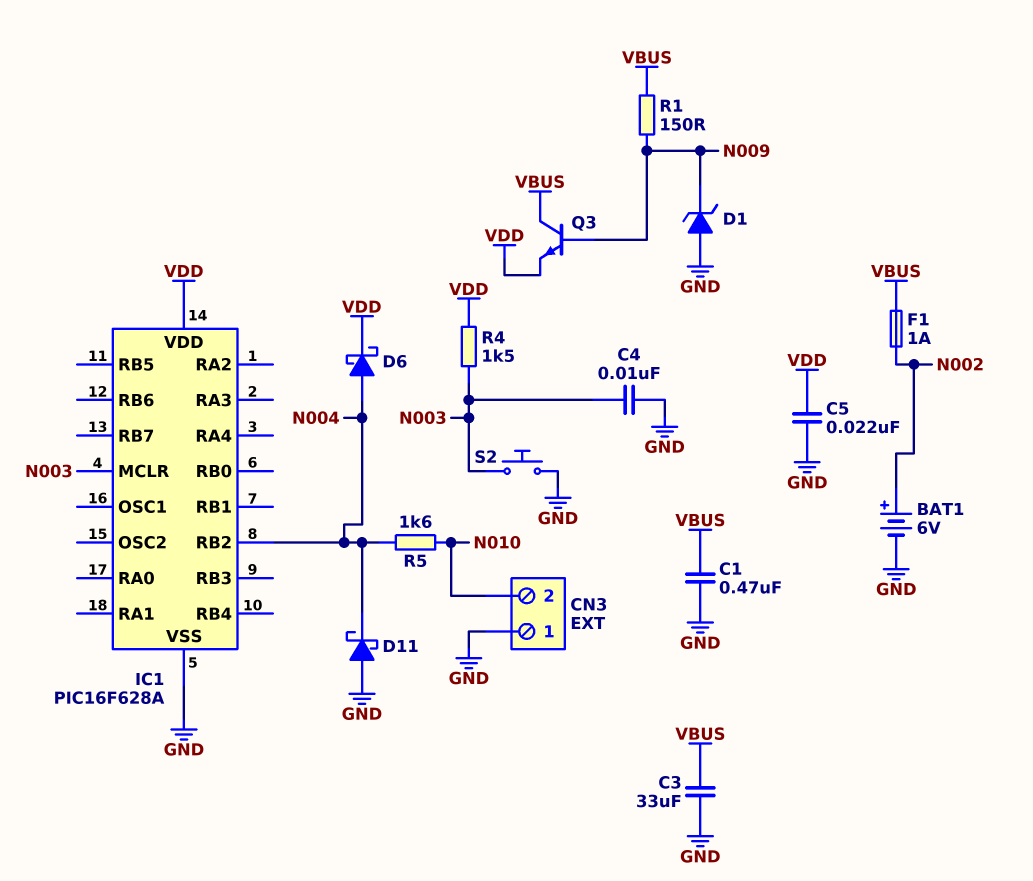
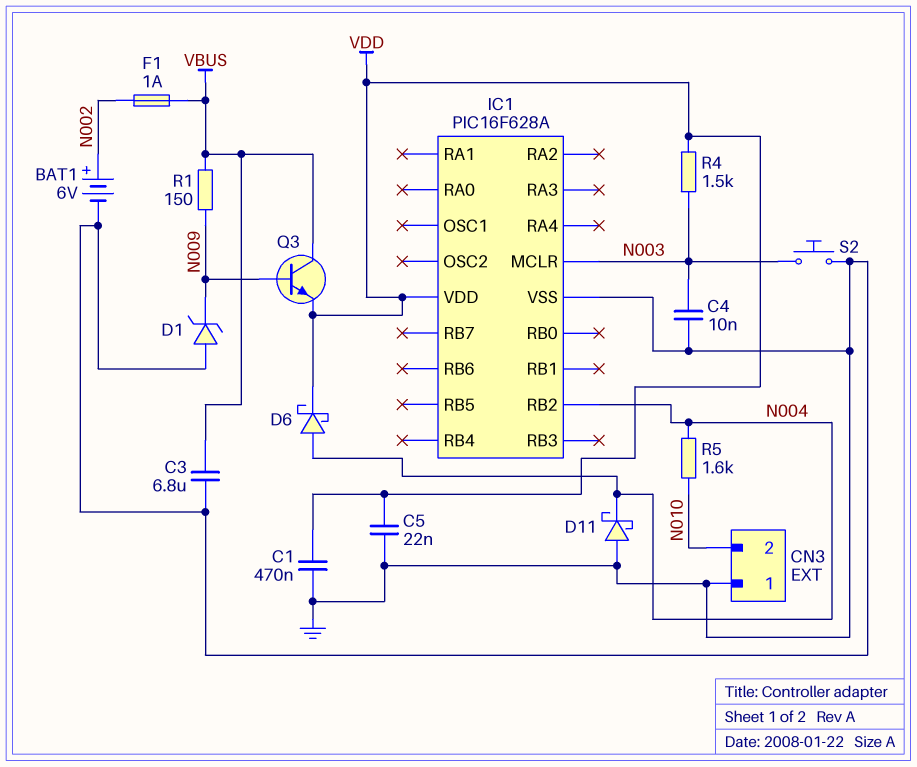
C1: 470nF (GND, VBUS) -> 470nF (GND, VDD)
C3: 33uF (GND, VBUS) -> 6.8uF (GND, VBUS)

